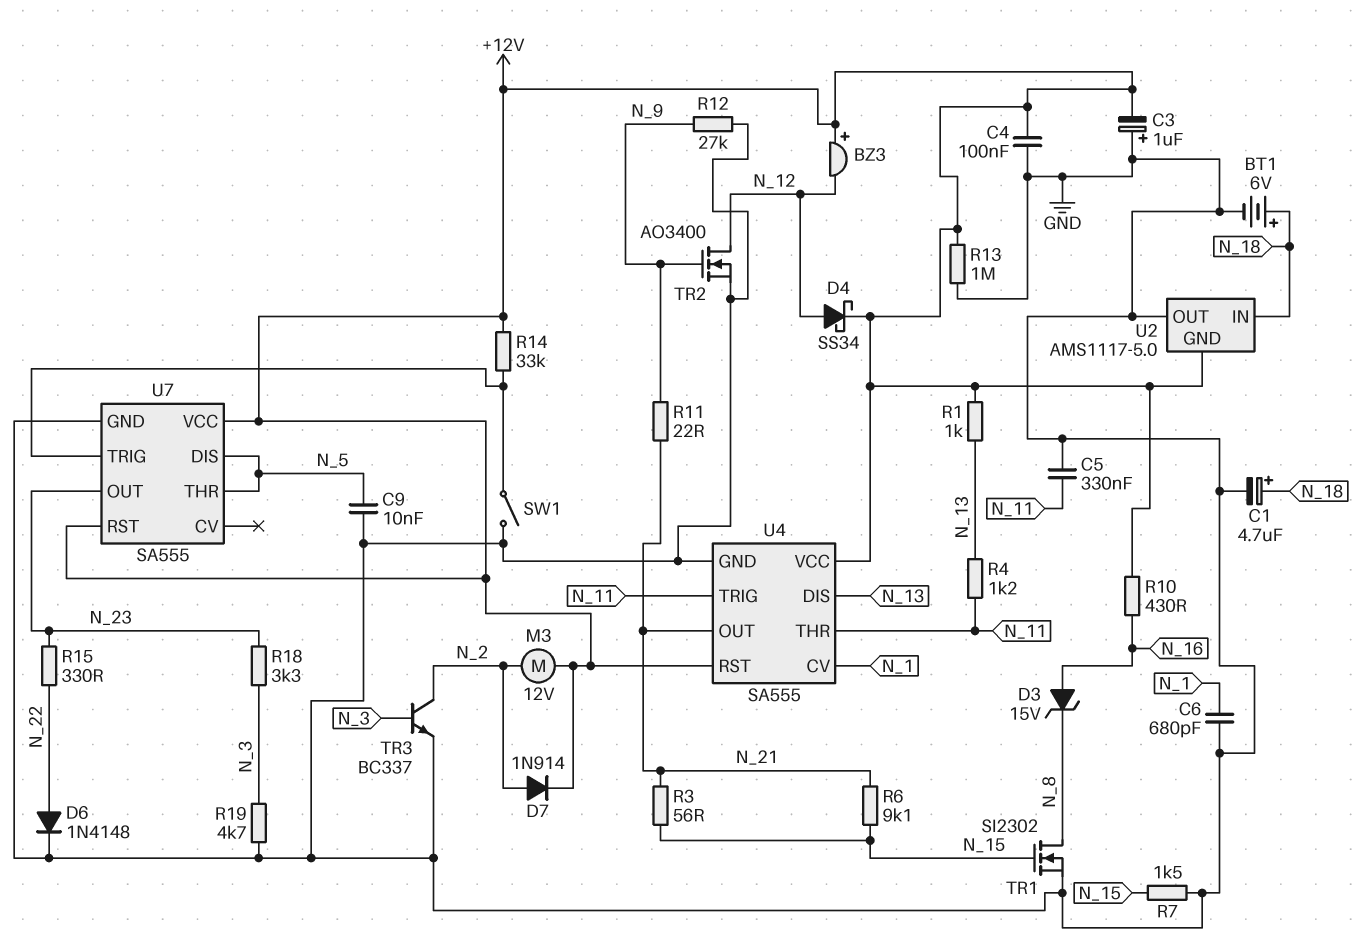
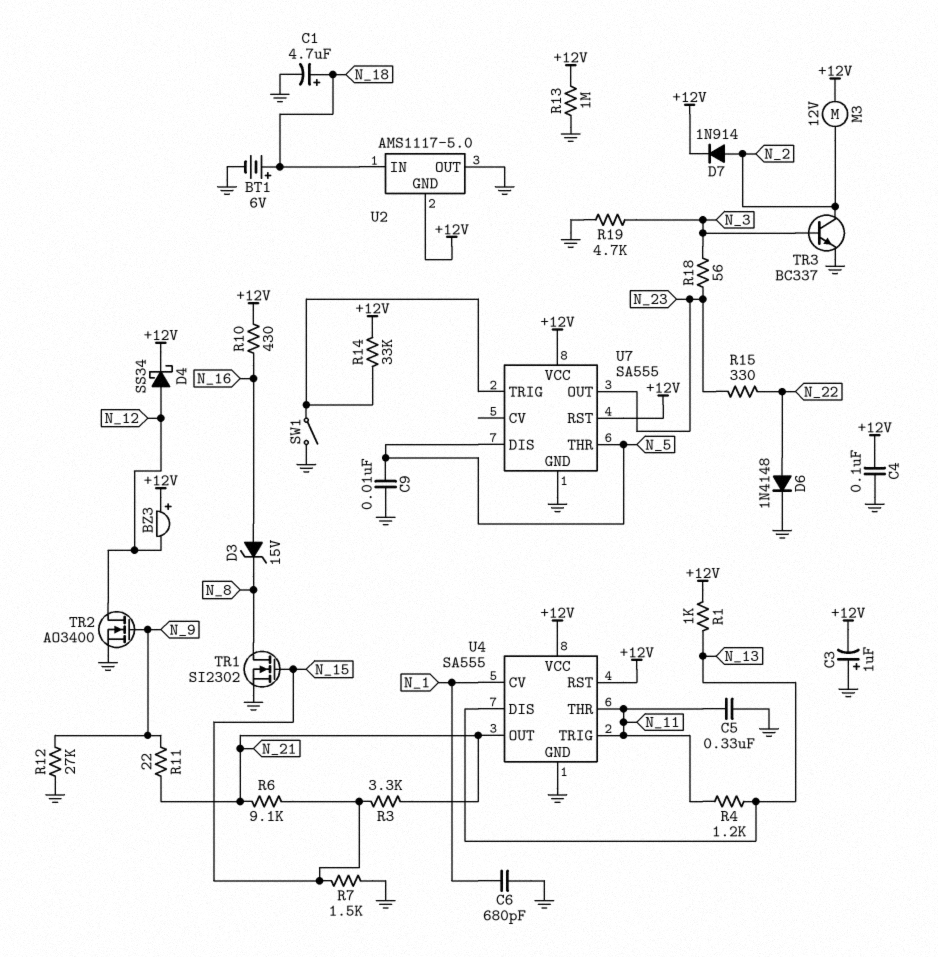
R3: 56 (N_15, N_21) -> 3.3k (N_15, N_21)
R18: 3.3k (N_3, N_23) -> 56 (N_3, N_23)

